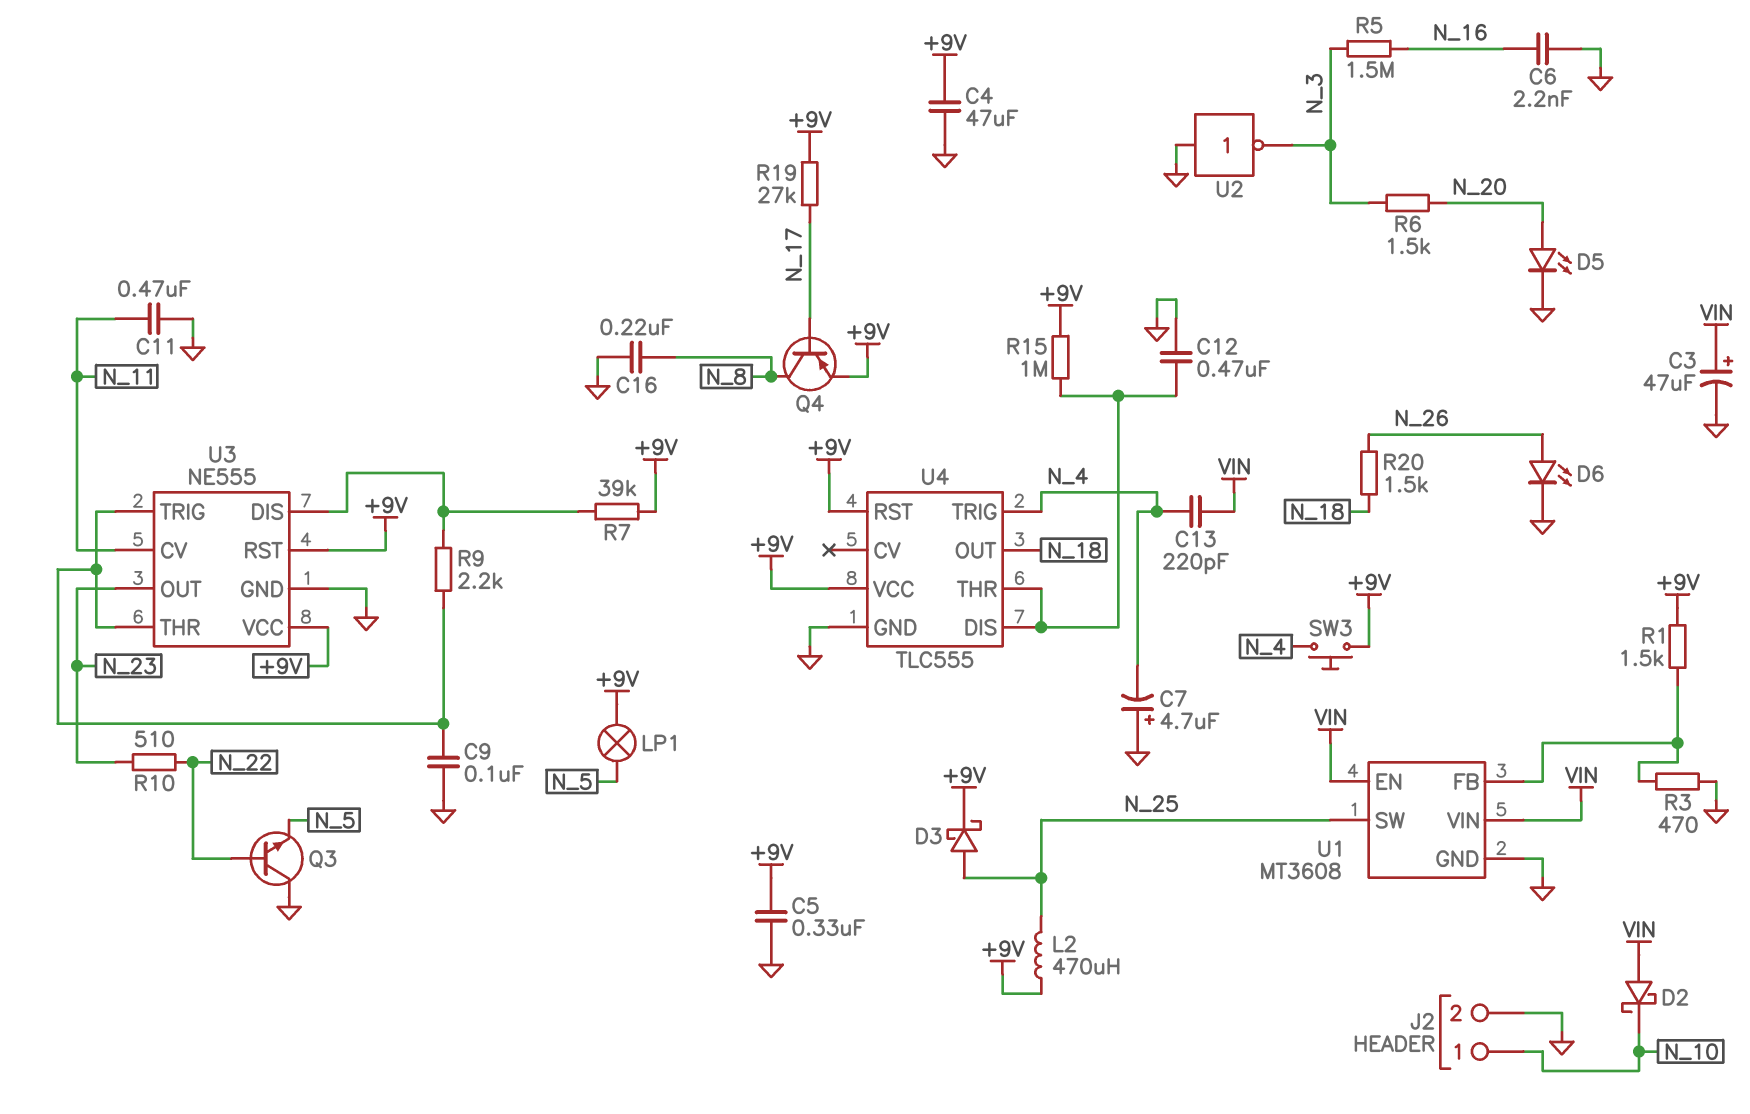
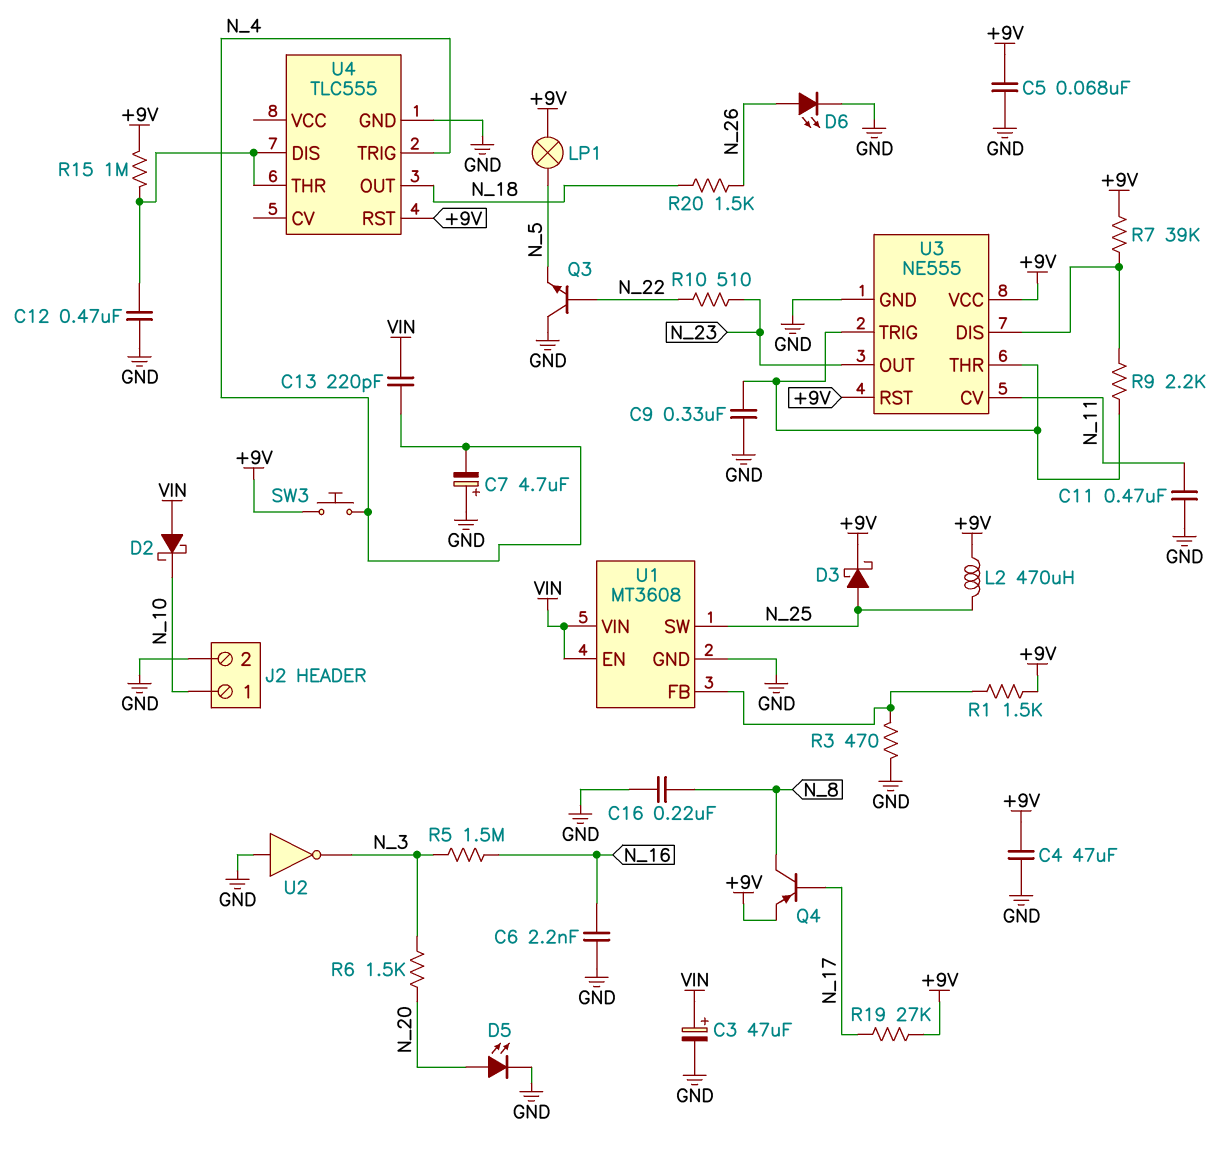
C5: 330nF (+9V, GND) -> 68nF (+9V, GND)
C9: 100nF (GND, U3/THR) -> 330nF (GND, U3/THR)
U4 pin VCC: +9V -> none

